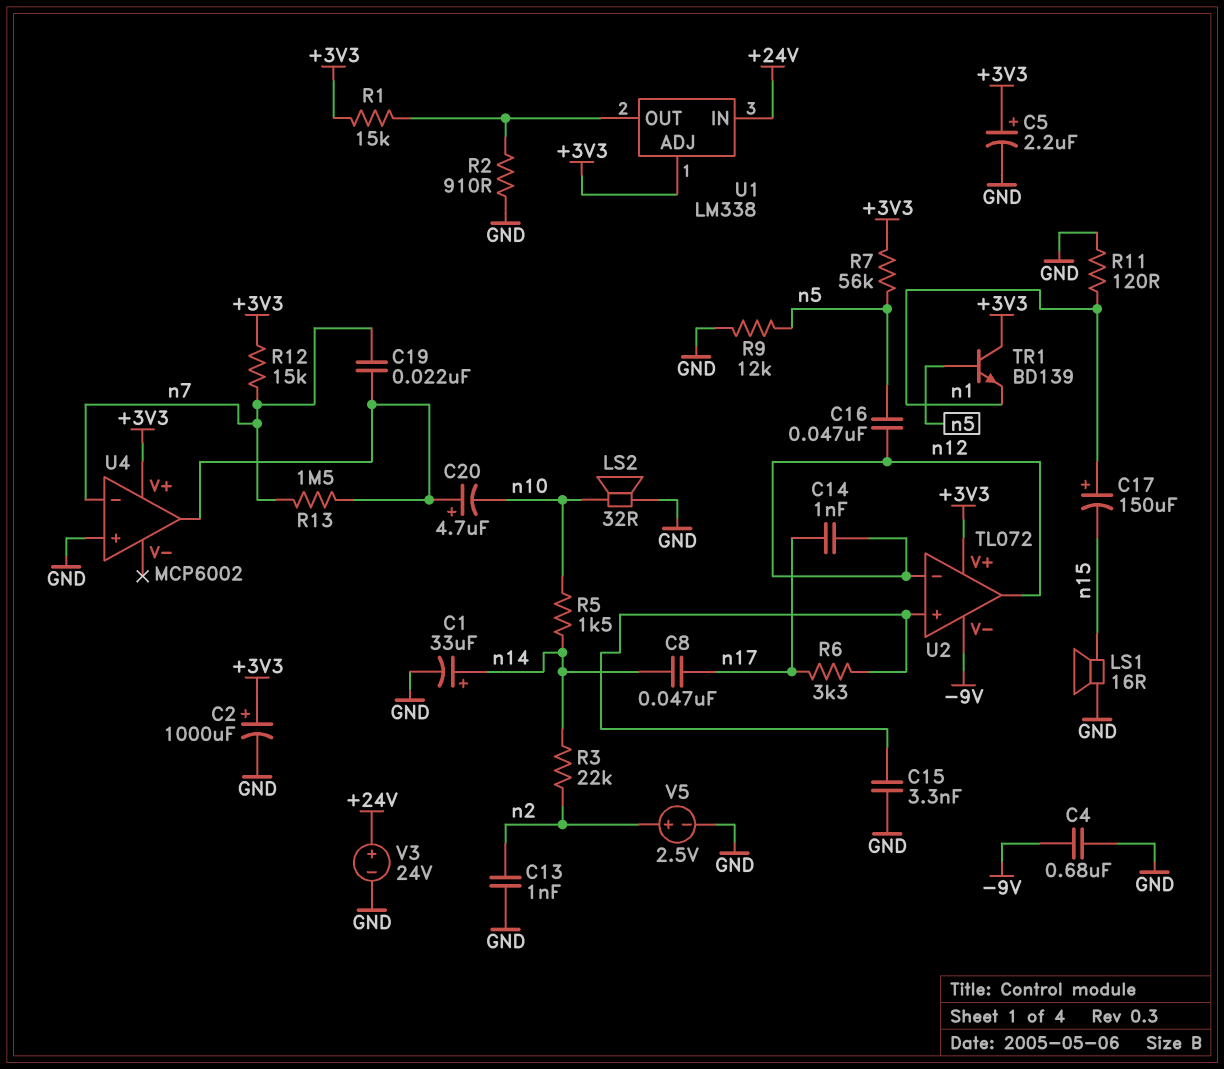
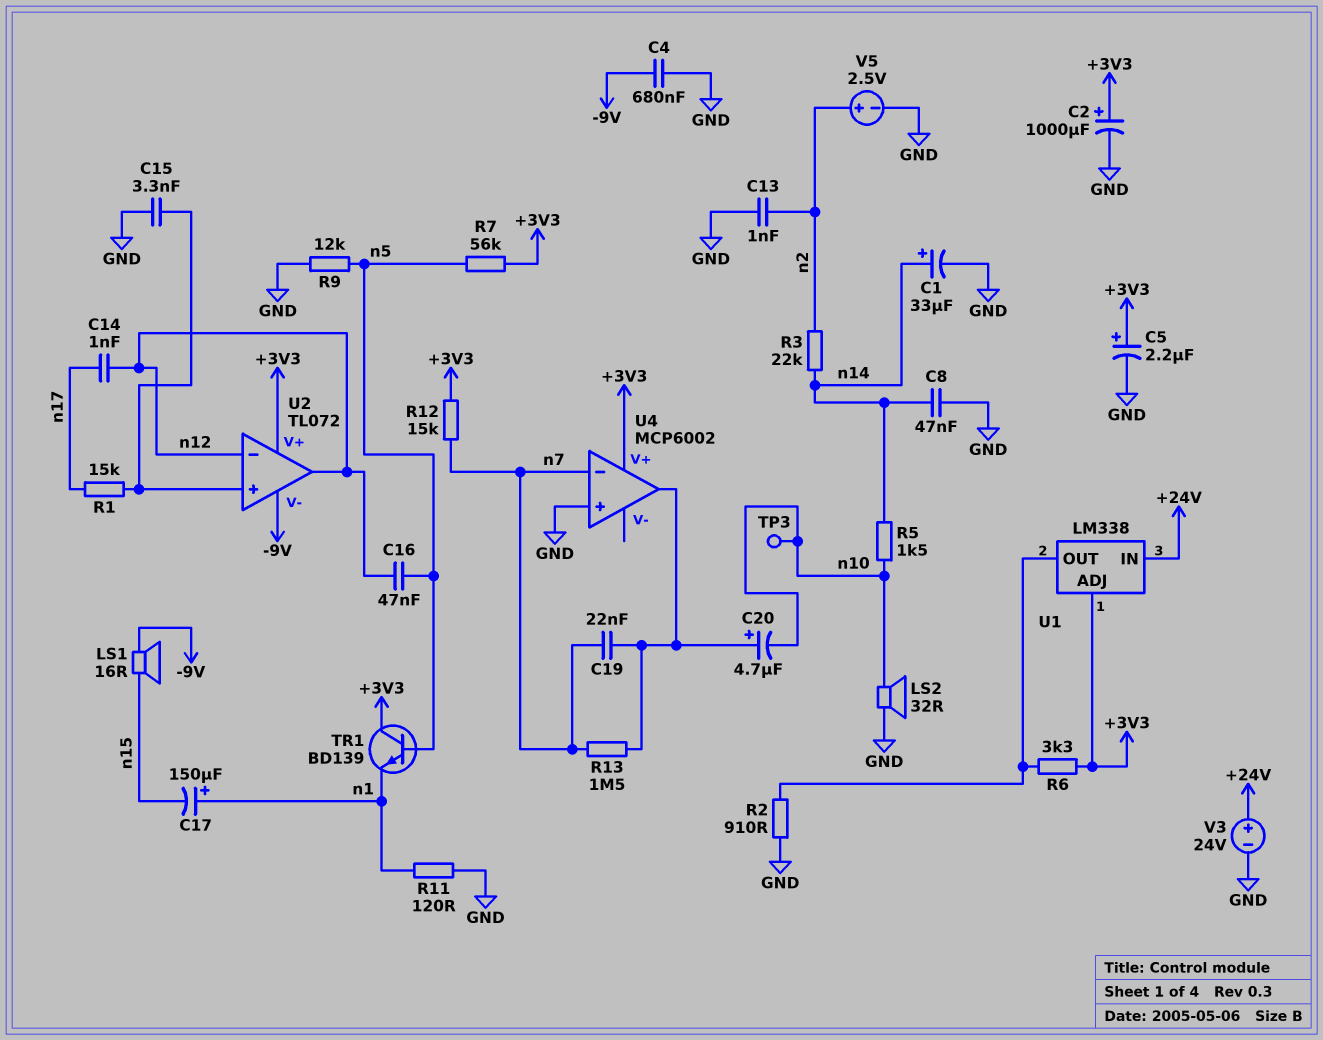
C8: 47nF (n14, n17) -> 47nF (GND, n14)
LS1: speaker 16R (GND, n15) -> speaker 16R (-9V, n15)
R1: 15k (+3V3, U1/OUT) -> 15k (U2/in+, n17)
R6: 3.3k (U2/in+, n17) -> 3.3k (+3V3, U1/OUT)
TP3: none -> test point (n10)

